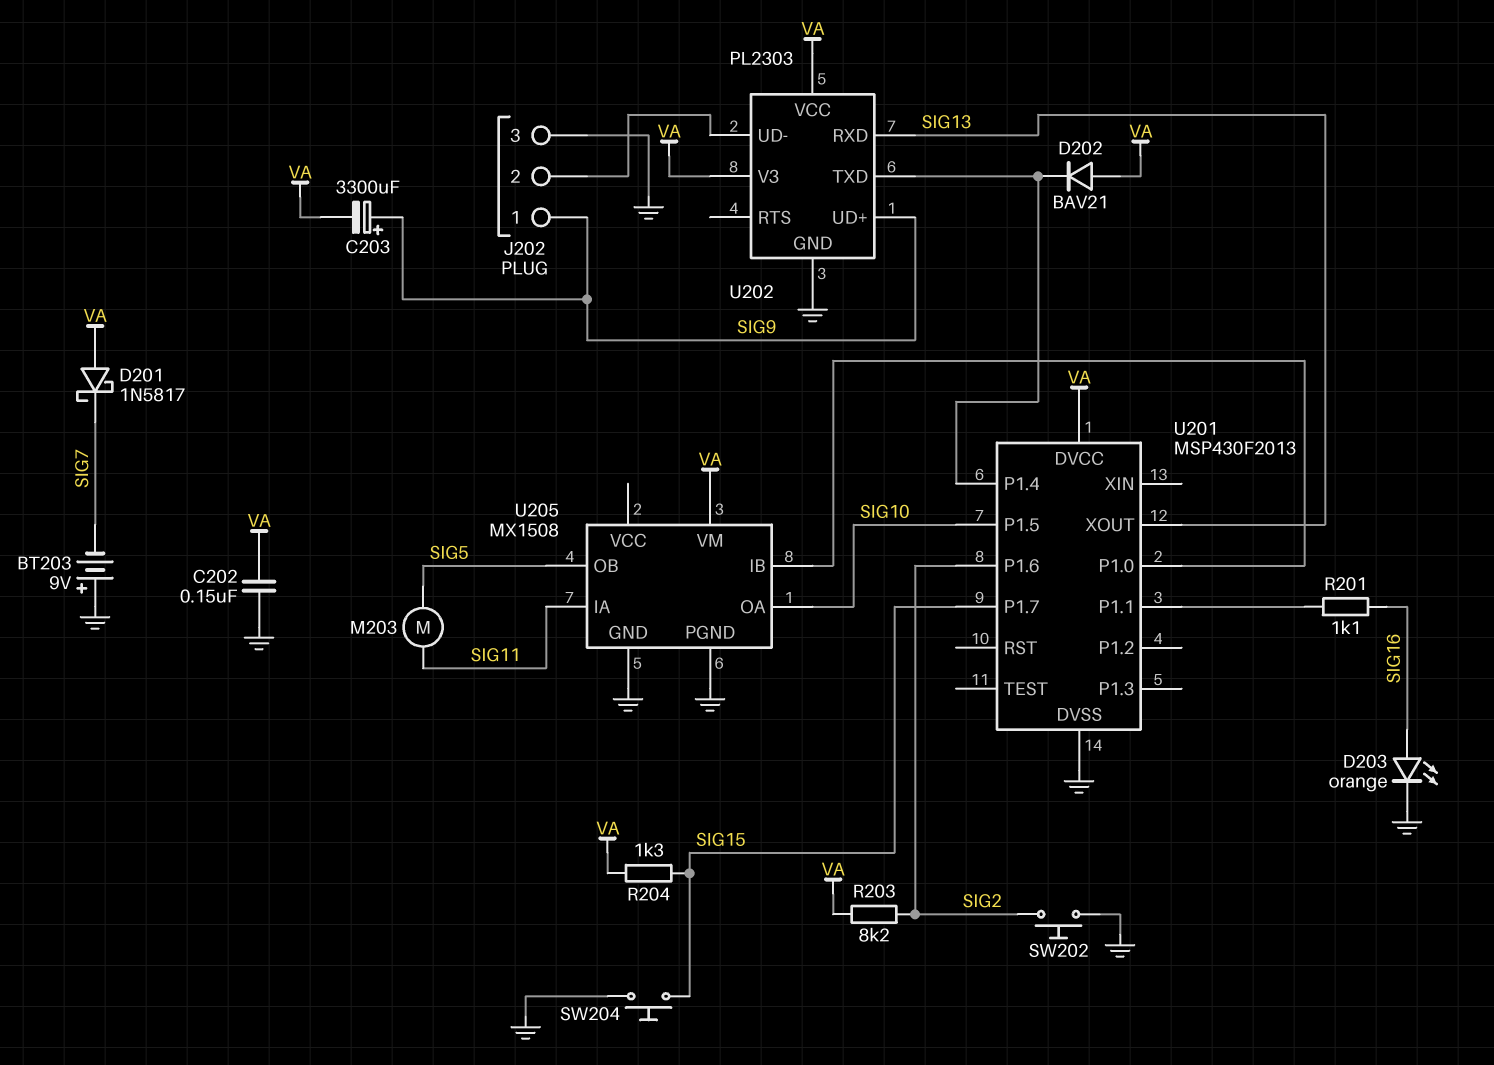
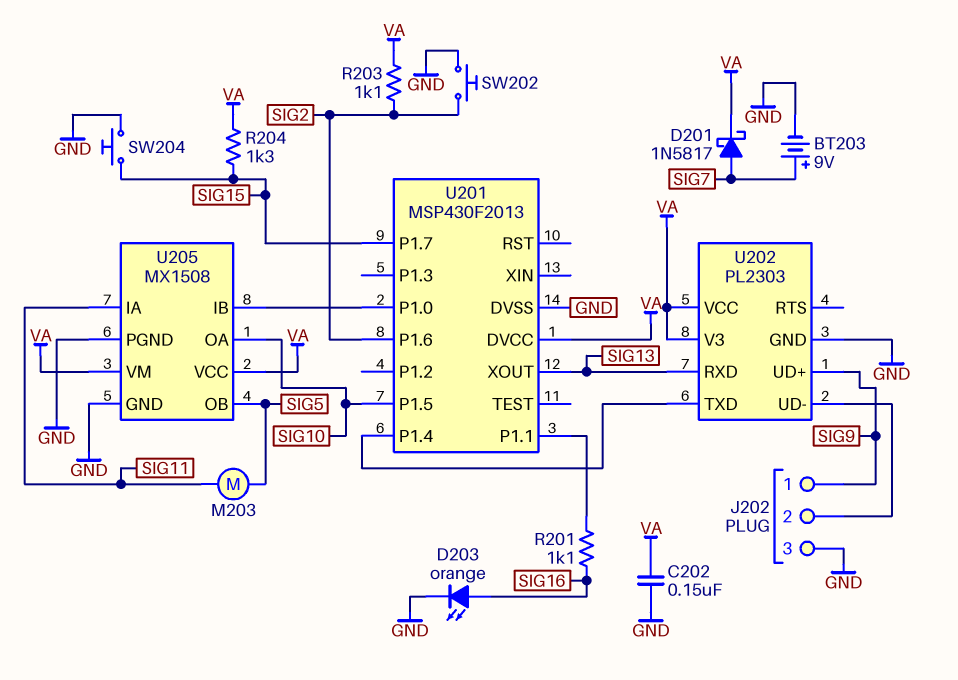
BT203: 9V (plus GND, minus SIG7) -> 9V (plus SIG7, minus GND)
C203: 3300uF (plus SIG9, minus VA) -> none
D201: schottky 1N5817 (A VA, K SIG7) -> schottky 1N5817 (A SIG7, K VA)
D202: diode BAV21 (A VA, K U201/P1.4) -> none
R203: 8.2k (SIG2, VA) -> 1.1k (SIG2, VA)
U205 pin VCC: none -> VA

